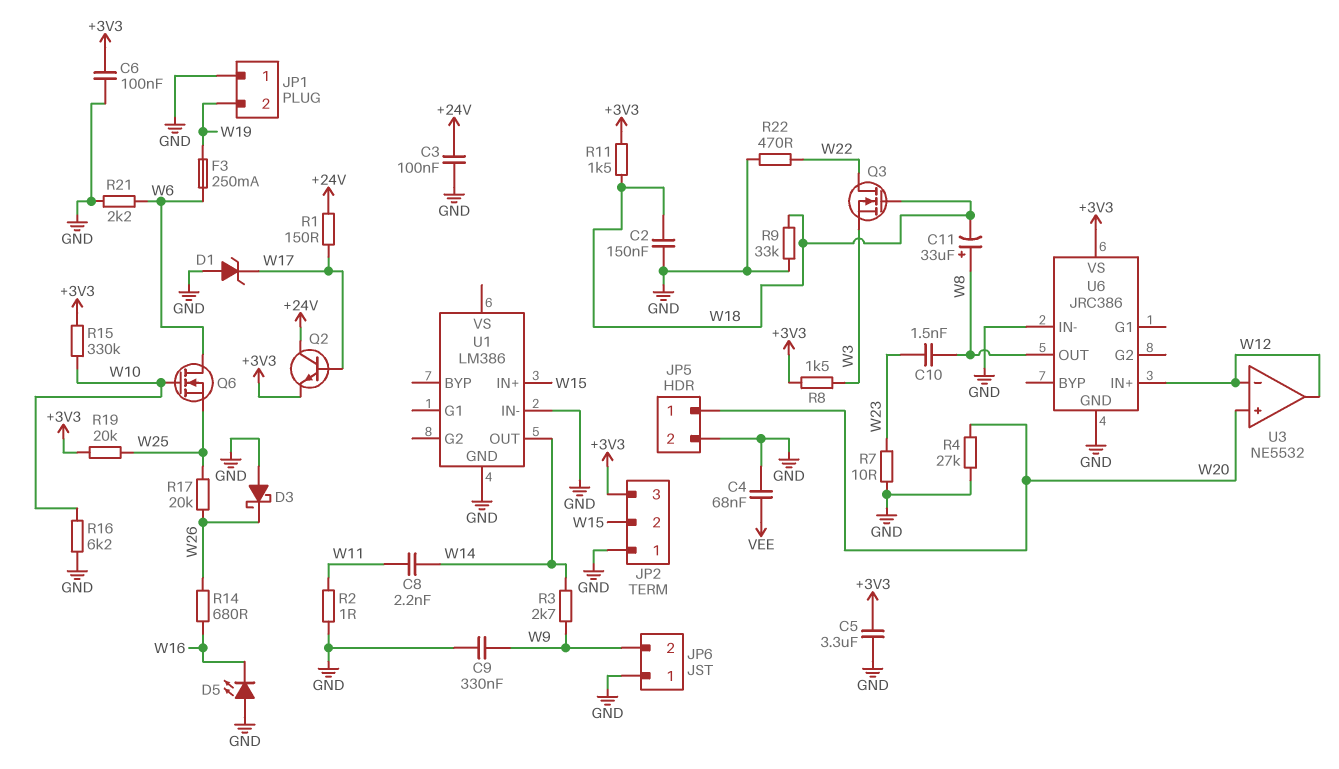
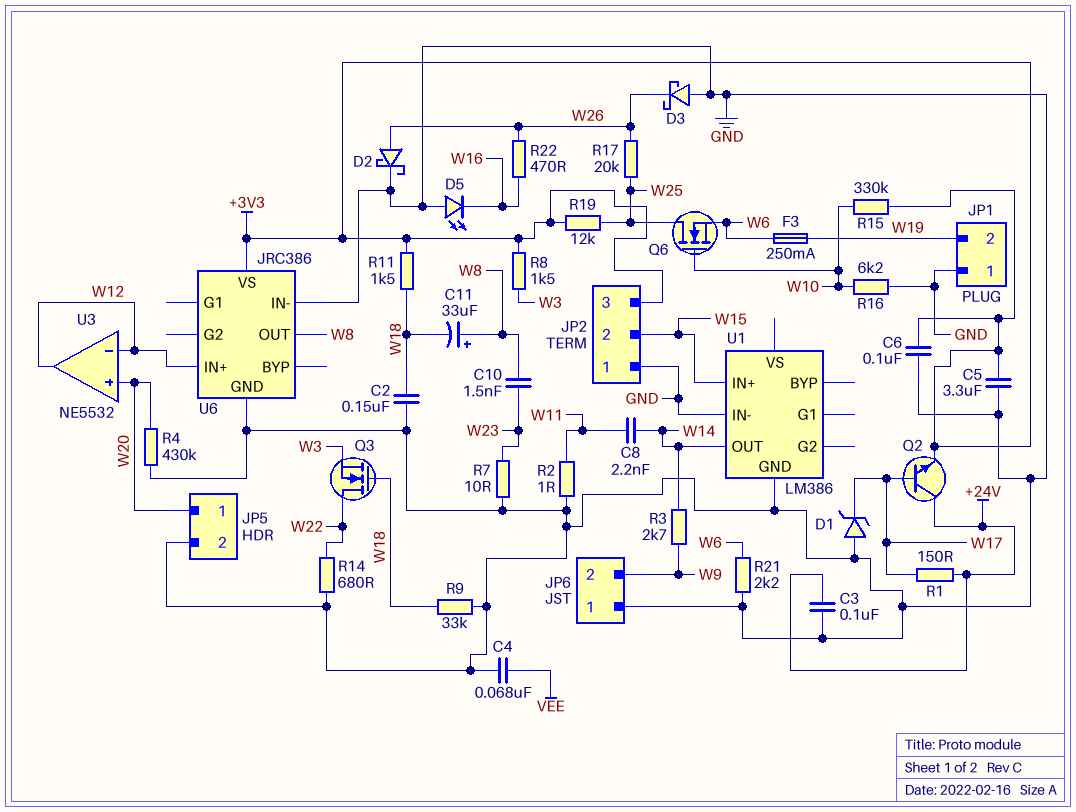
C9: 330nF (GND, W9) -> none
D2: none -> schottky (A W26, K GND)
Q6: NMOS (G W10, D W6, S W25) -> NMOS (G W10, D W25, S W6)
R4: 27k (GND, W20) -> 430k (GND, W20)
R14: 680 (W16, W26) -> 680 (GND, W22)
R19: 20k (+3V3, W25) -> 12k (+3V3, W25)
R22: 470 (GND, W22) -> 470 (W16, W26)

